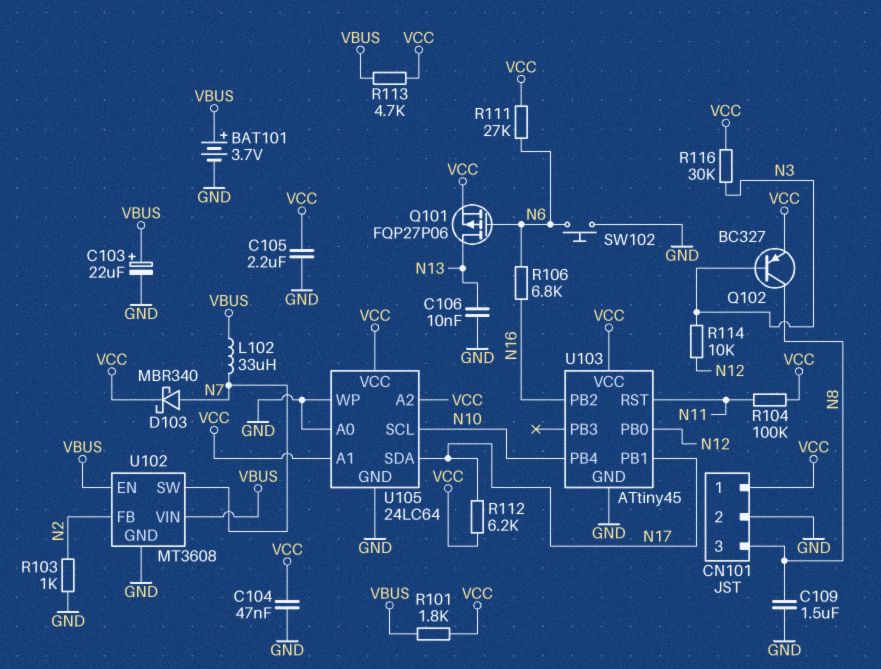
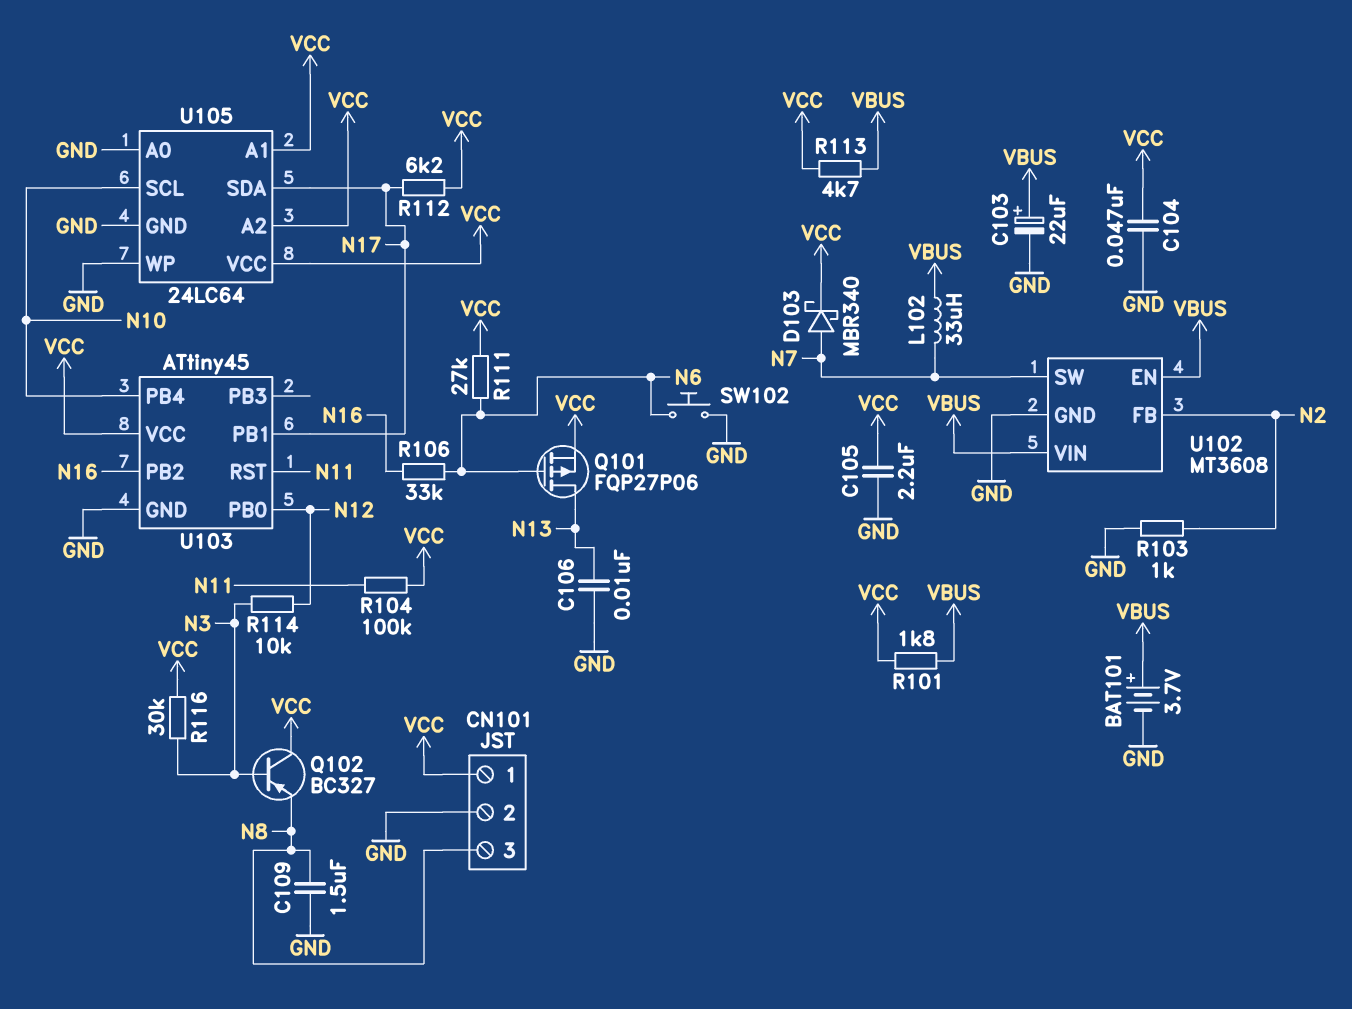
Q102: PNP BC327 (B N3, C N8, E VCC) -> PNP BC327 (B N3, C VCC, E N8)
R106: 6.8k (N6, N16) -> 33k (N6, N16)

